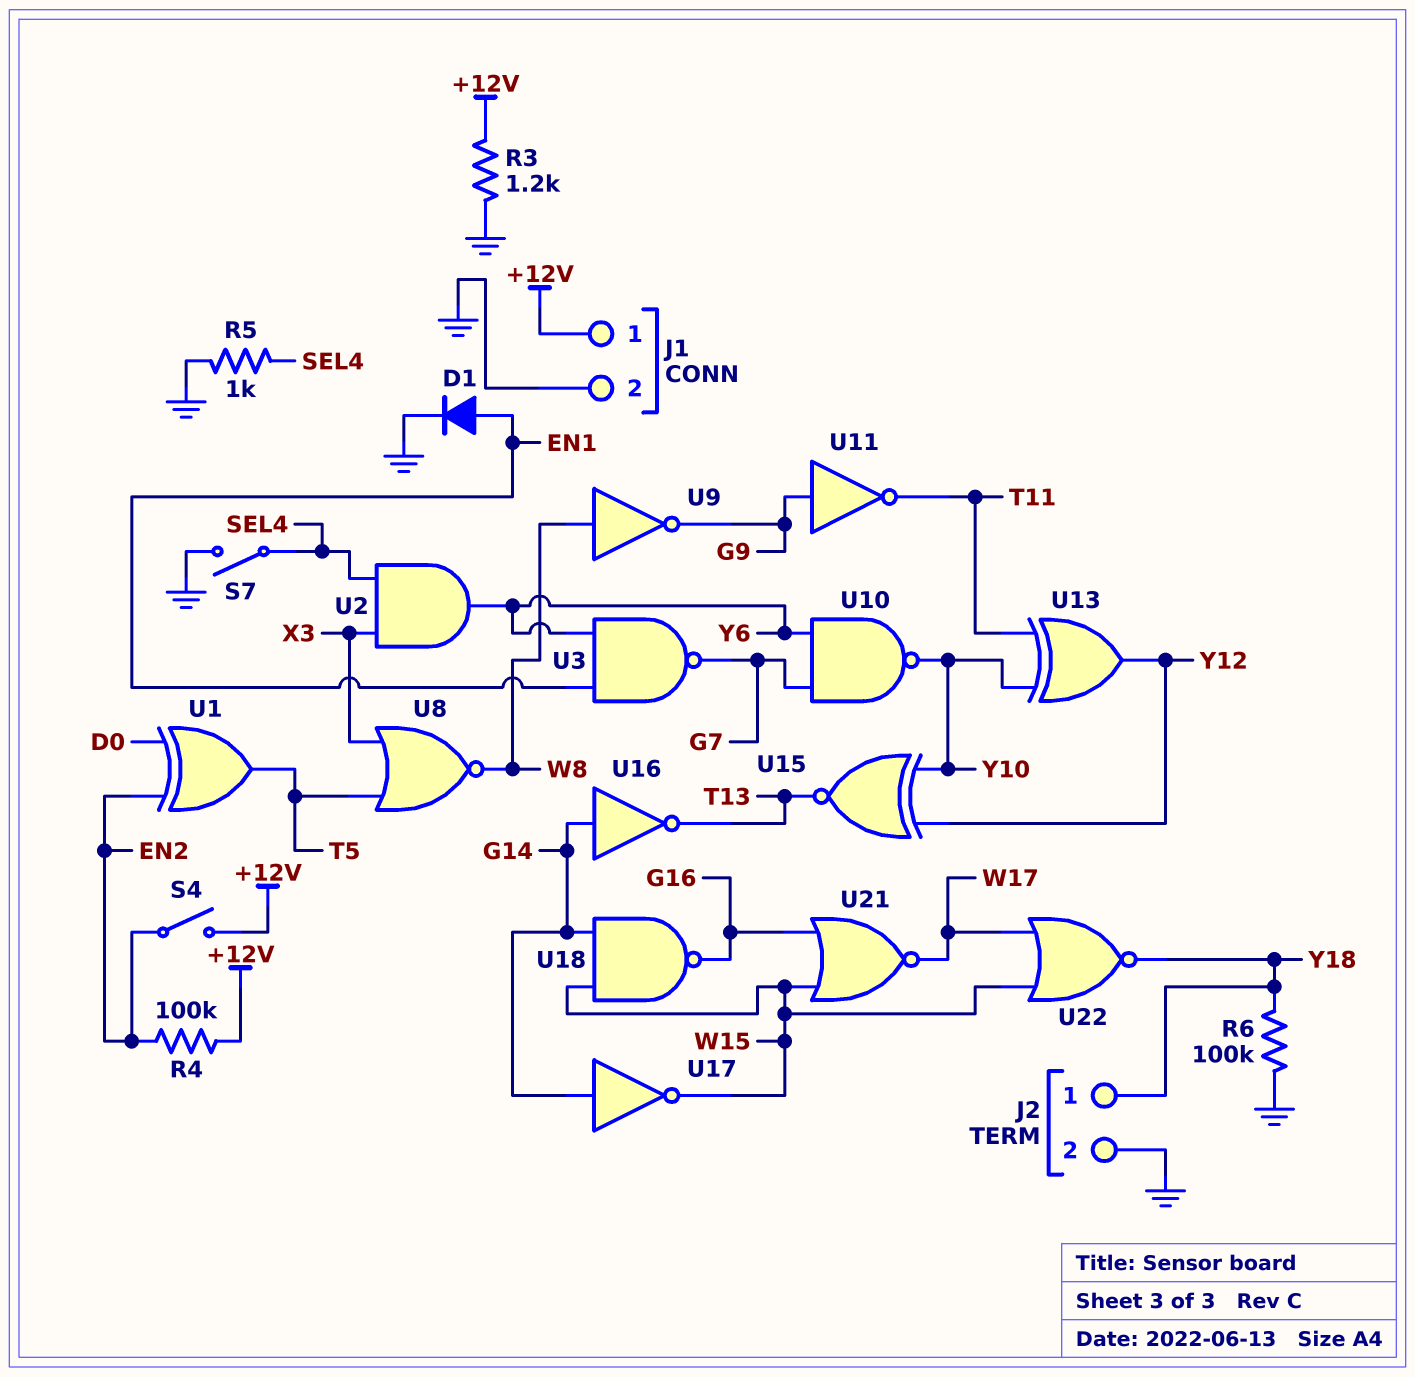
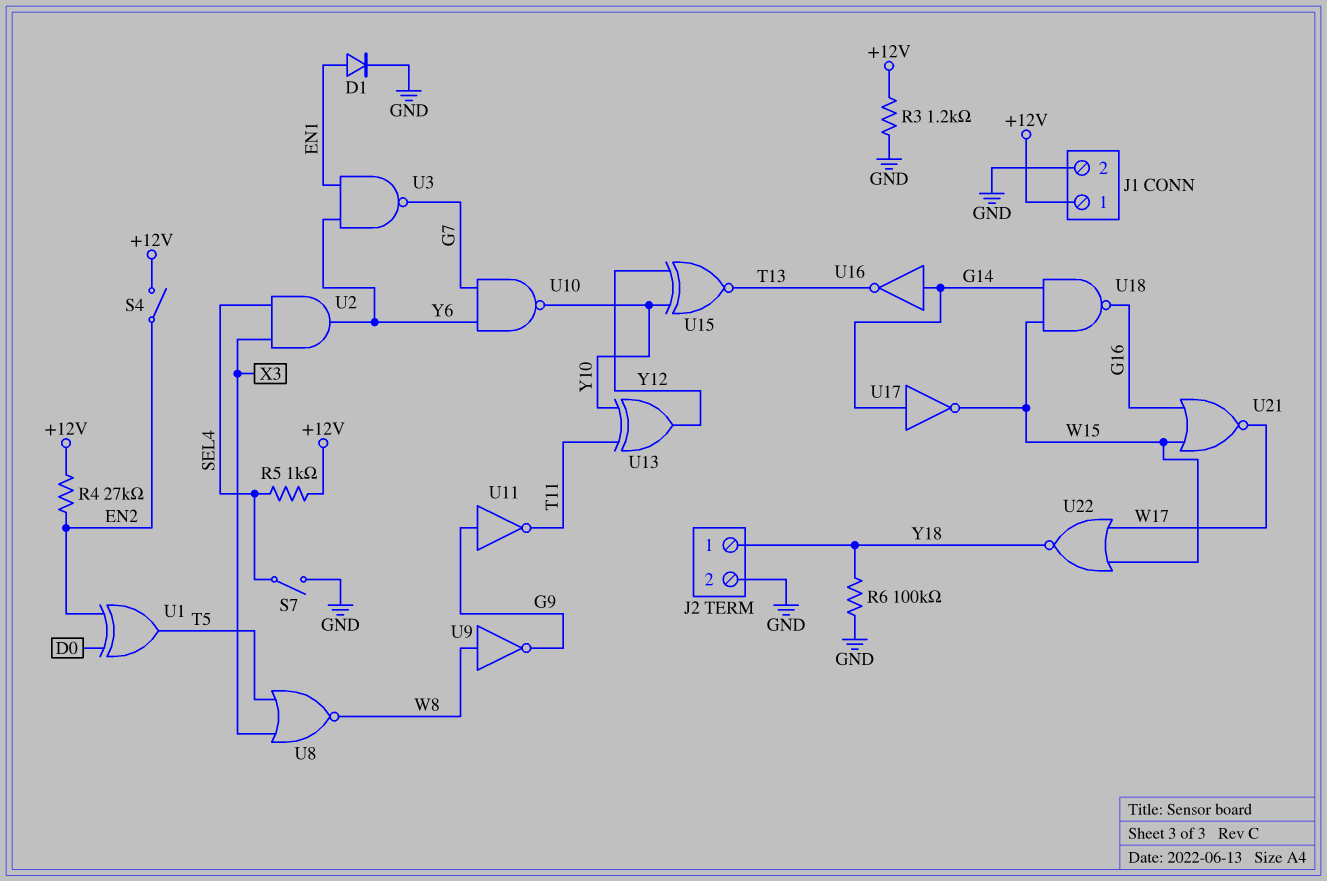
R4: 100k (+12V, EN2) -> 27k (+12V, EN2)
R5: 1k (GND, SEL4) -> 1k (+12V, SEL4)

